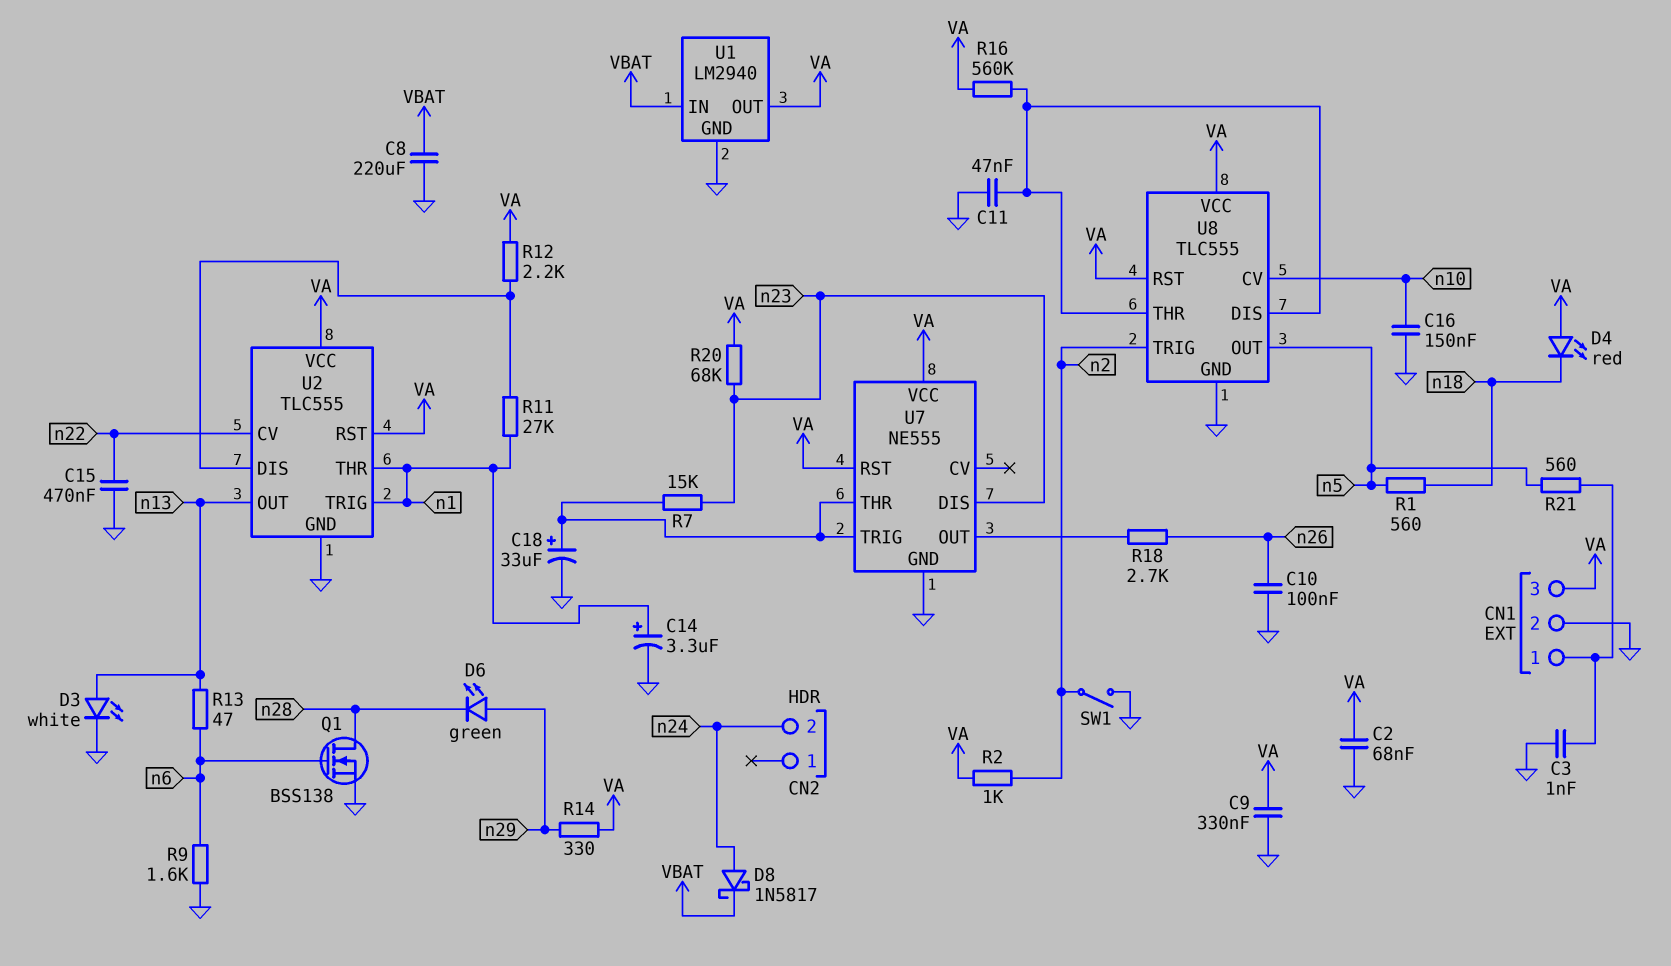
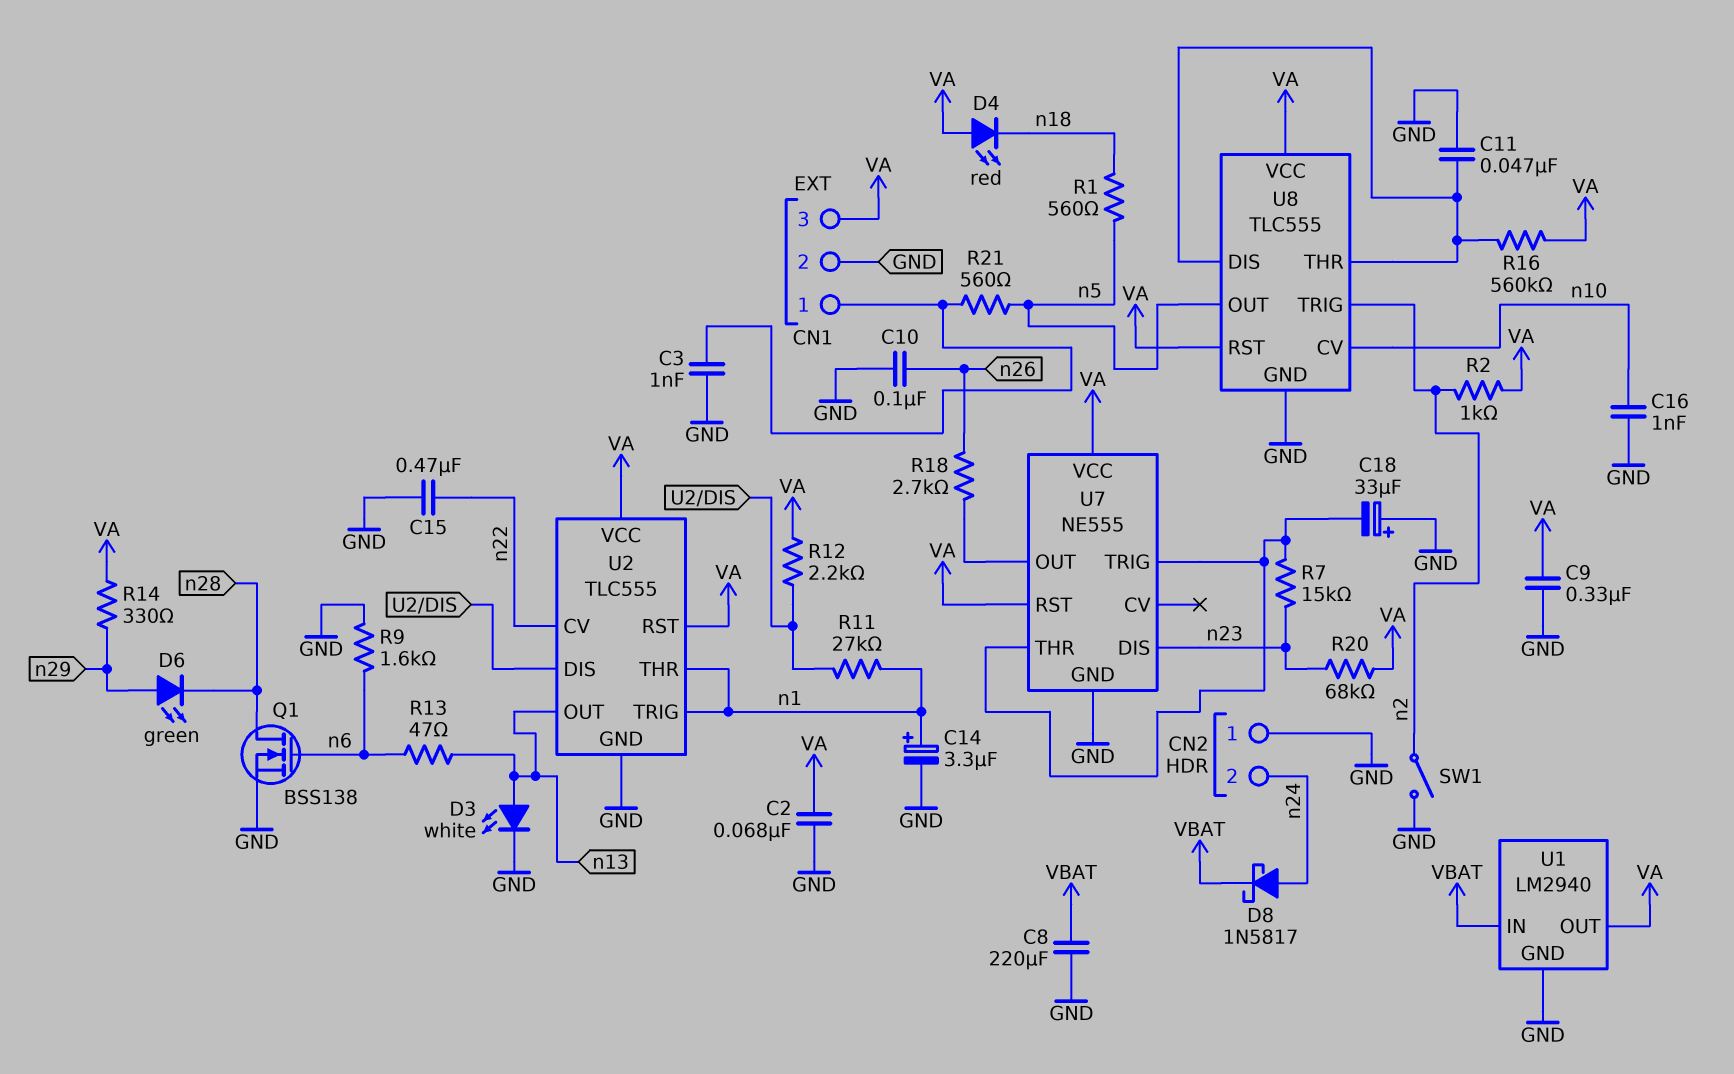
C16: 150nF (GND, n10) -> 1nF (GND, n10)
C18: 33uF (plus U7/THR, minus GND) -> 33uF (plus GND, minus U7/THR)
CN2 pin 1: none -> GND

